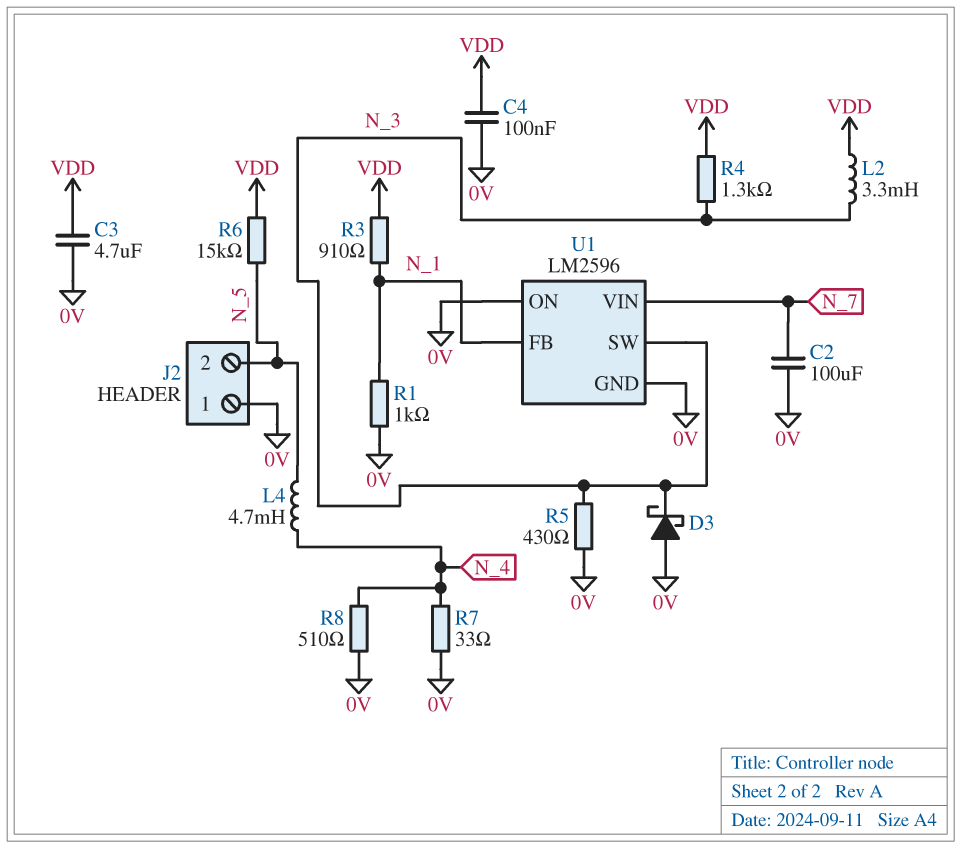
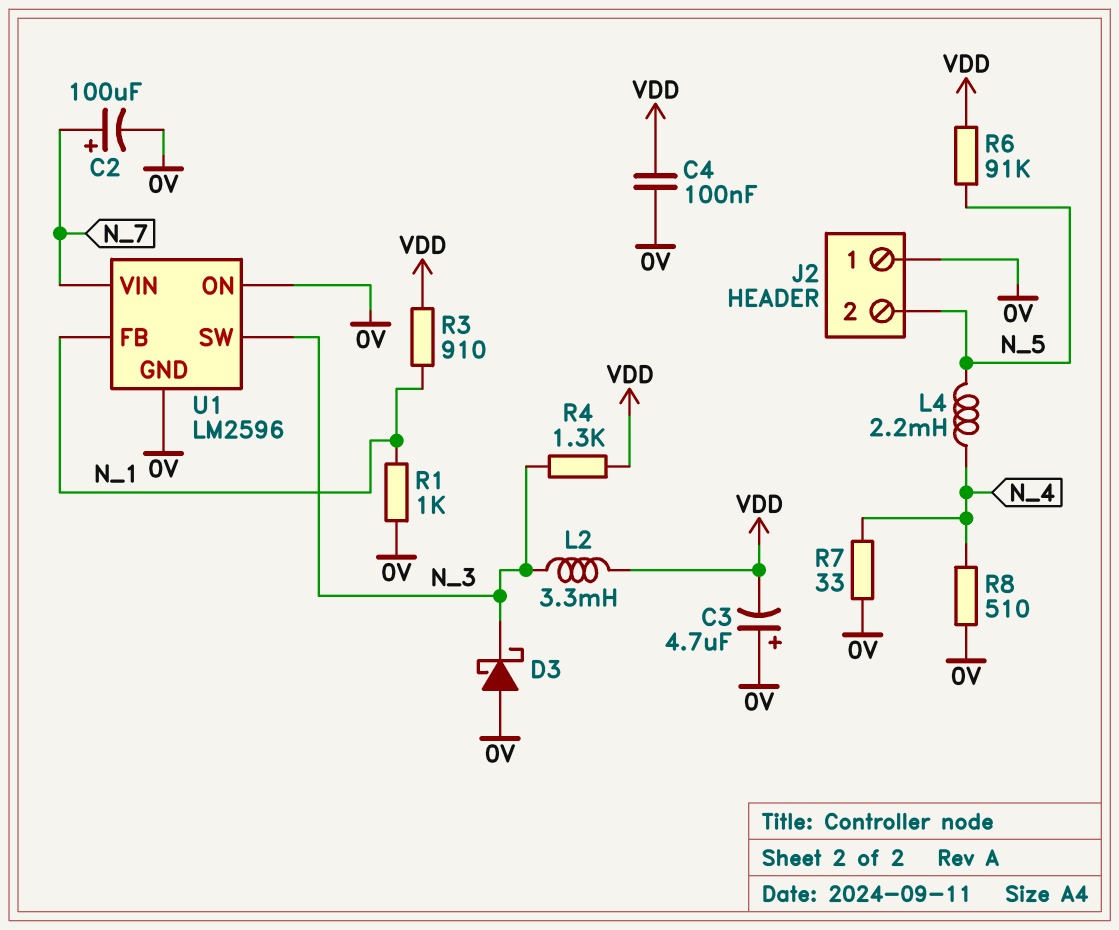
C2: 100uF (0V, N_7) -> 100uF (plus N_7, minus 0V)
C3: 4.7uF (0V, VDD) -> 4.7uF (plus 0V, minus VDD)
L4: 4.7mH (N_4, N_5) -> 2.2mH (N_4, N_5)
R5: 430 (0V, N_3) -> none
R6: 15k (N_5, VDD) -> 91k (N_5, VDD)

